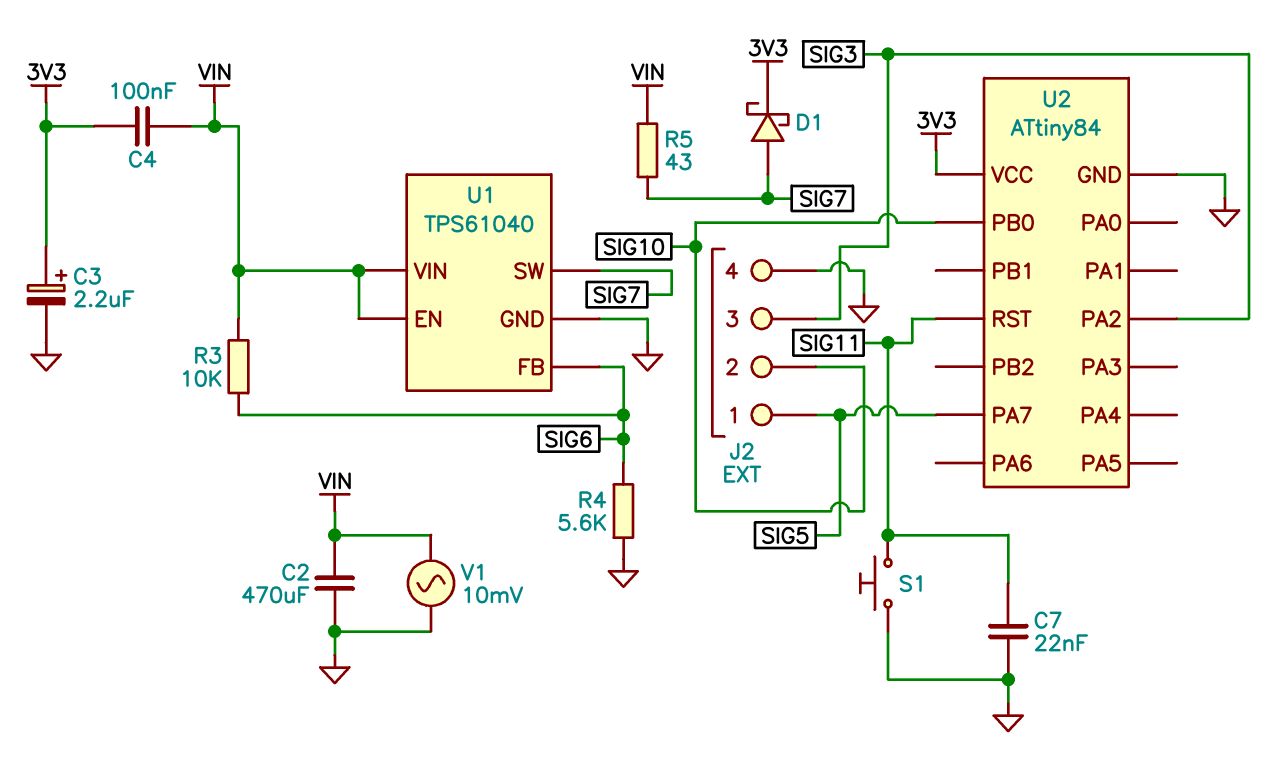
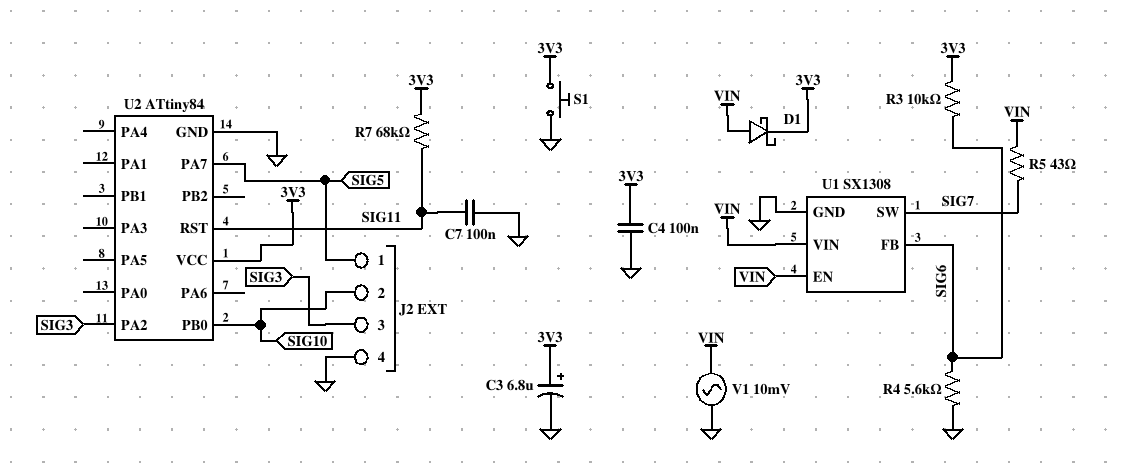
C2: 470uF (GND, VIN) -> none
C3: 2.2uF (plus 3V3, minus GND) -> 6.8uF (plus 3V3, minus GND)
C4: 100nF (3V3, VIN) -> 100nF (3V3, GND)
C7: 22nF (GND, SIG11) -> 100nF (GND, SIG11)
D1: schottky (A SIG7, K 3V3) -> schottky (A VIN, K 3V3)
R3: 10k (SIG6, VIN) -> 10k (3V3, SIG6)
R7: none -> 68k (3V3, SIG11)
S1: button (GND, SIG11) -> button (3V3, GND)
U1: TPS61040 -> SX1308

